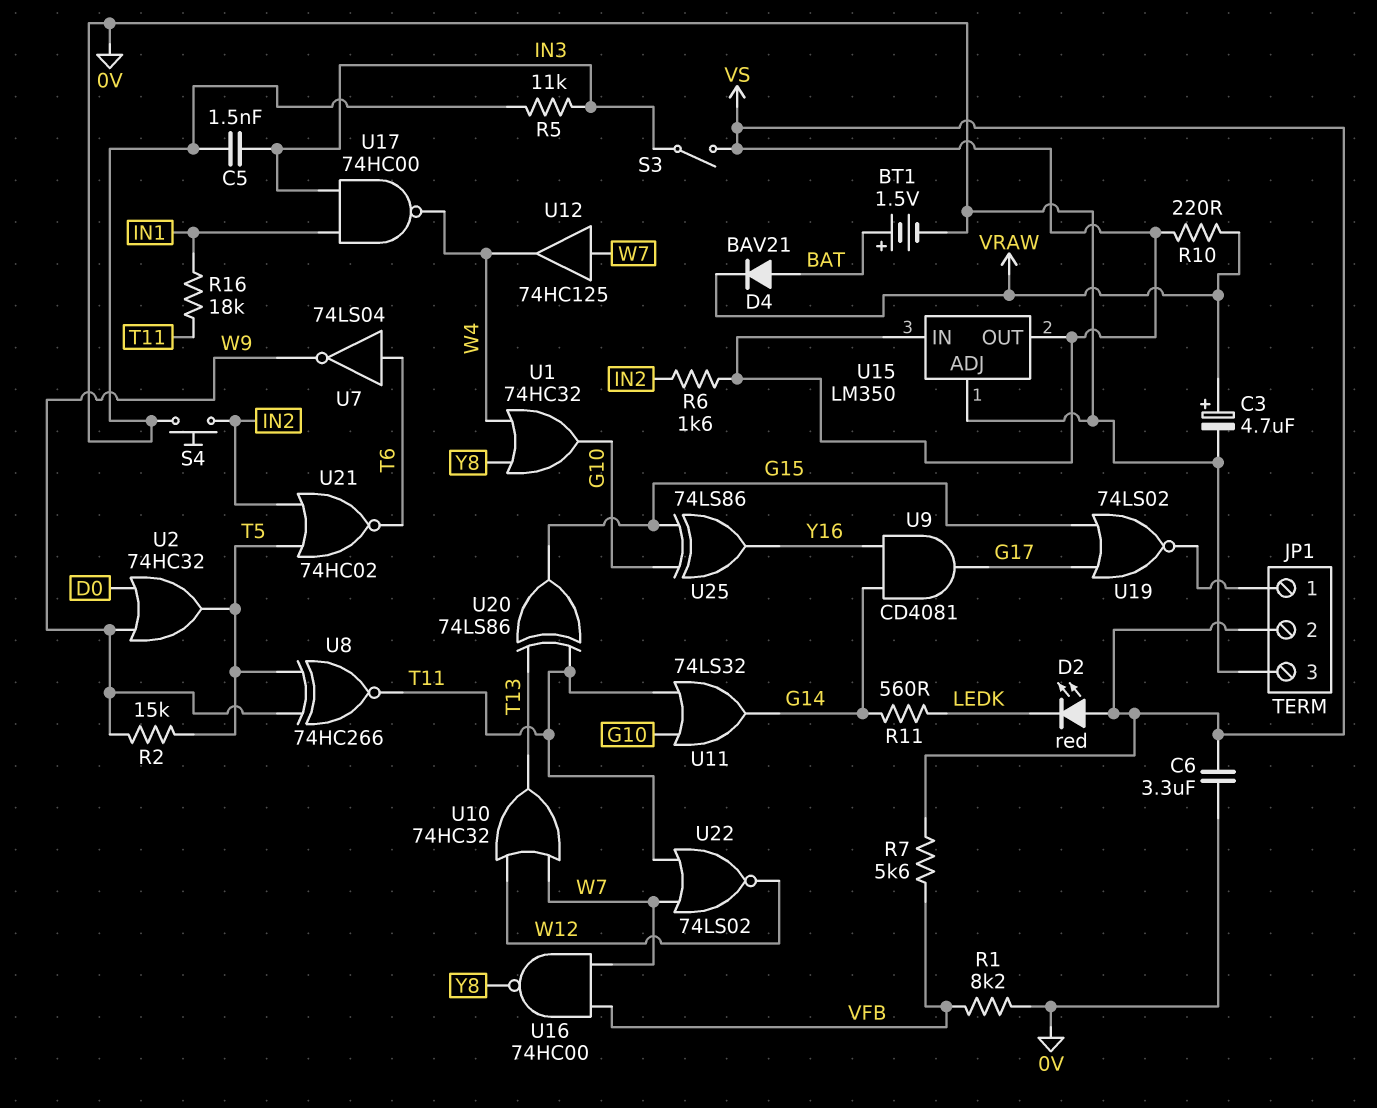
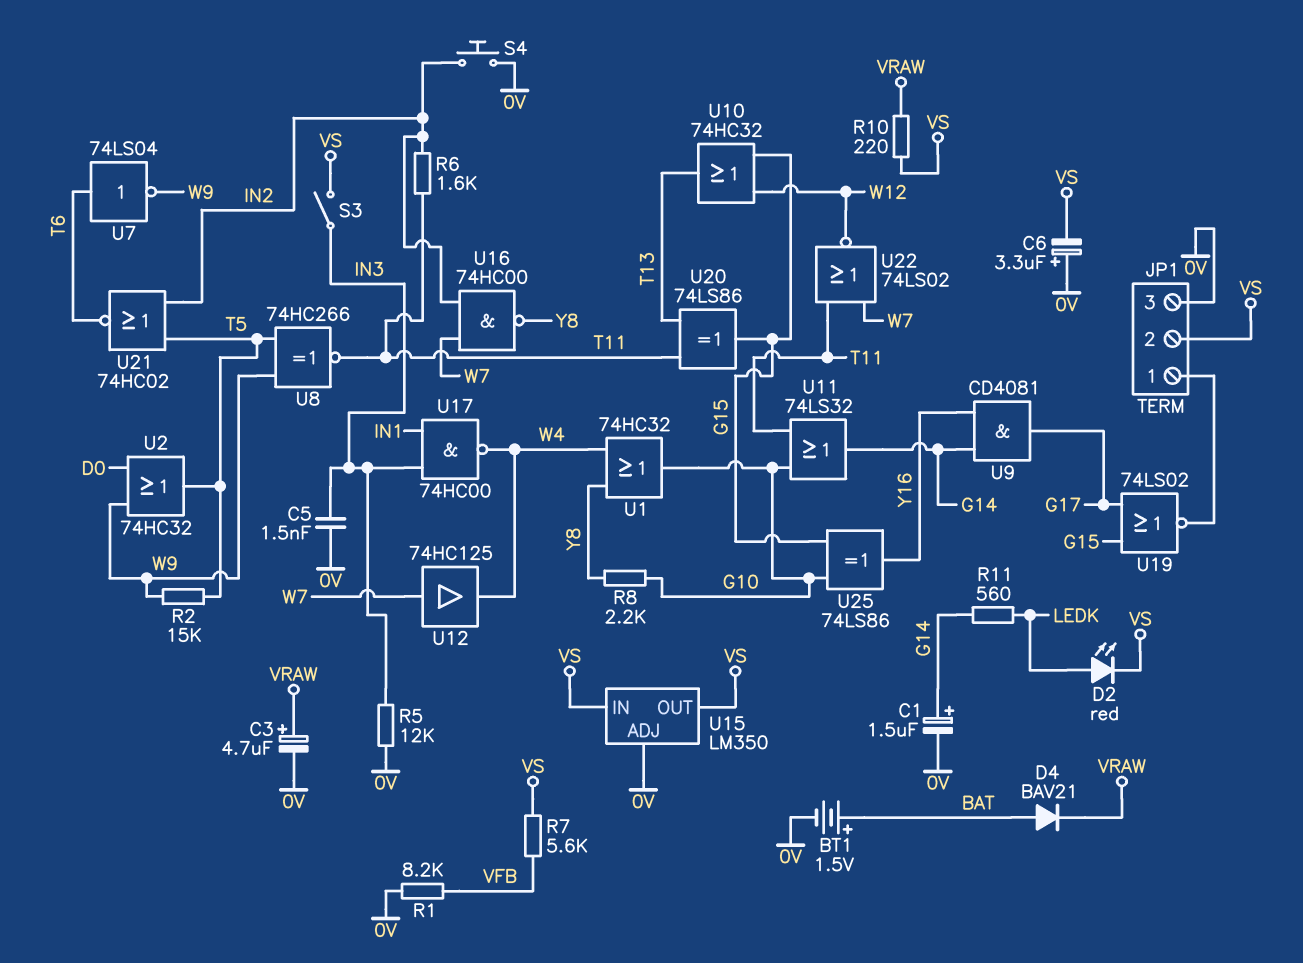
C1: none -> 1.5uF (plus G14, minus 0V)
C6: 3.3uF (0V, VS) -> 3.3uF (plus 0V, minus VS)
D2: LED red (A VS, K LEDK) -> LED red (A LEDK, K VS)
R5: 11k (0V, IN3) -> 12k (0V, IN3)
R6: 1.6k (IN2, VS) -> 1.6k (IN2, T11)
R8: none -> 2.2k (G10, Y8)
R16: 18k (IN1, T11) -> none
U10: OR 74HC32 (in W7, in W12, out T13) -> OR 74HC32 (in G15, in W12, out T13)
U16: NAND 74HC00 (in VFB, in W7, out Y8) -> NAND 74HC00 (in IN2, in W7, out Y8)

